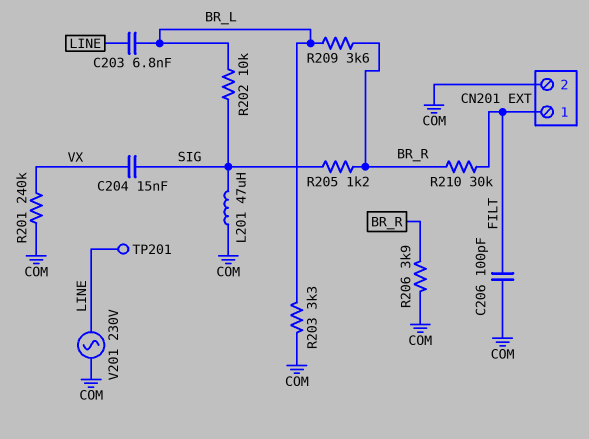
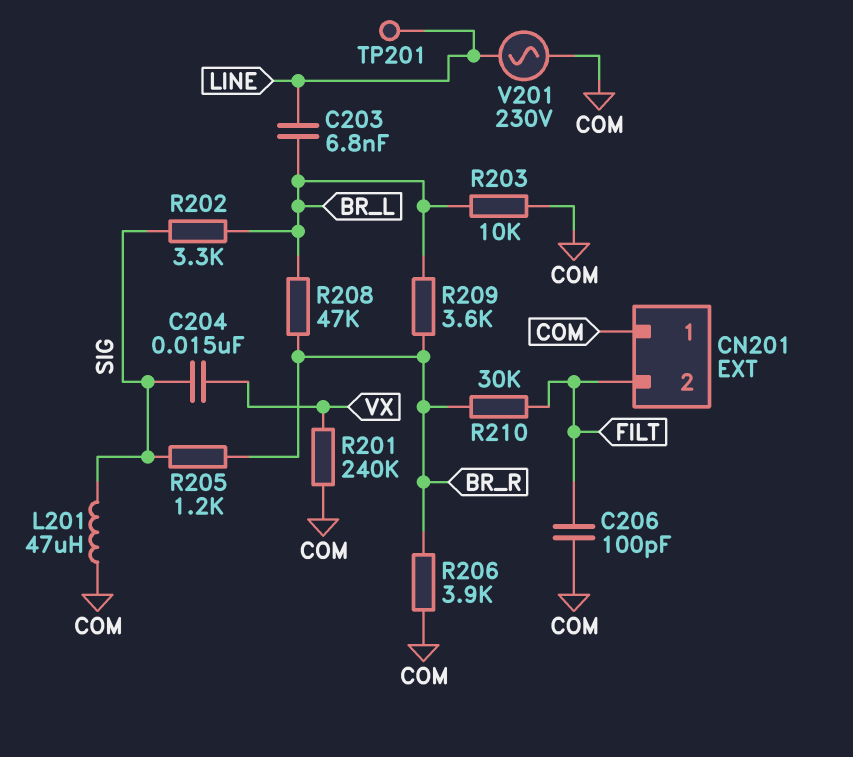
CN201 pin 1: FILT -> COM
CN201 pin 2: COM -> FILT
R202: 10k (BR_L, SIG) -> 3.3k (BR_L, SIG)
R203: 3.3k (BR_L, COM) -> 10k (BR_L, COM)
R208: none -> 47k (BR_L, BR_R)

